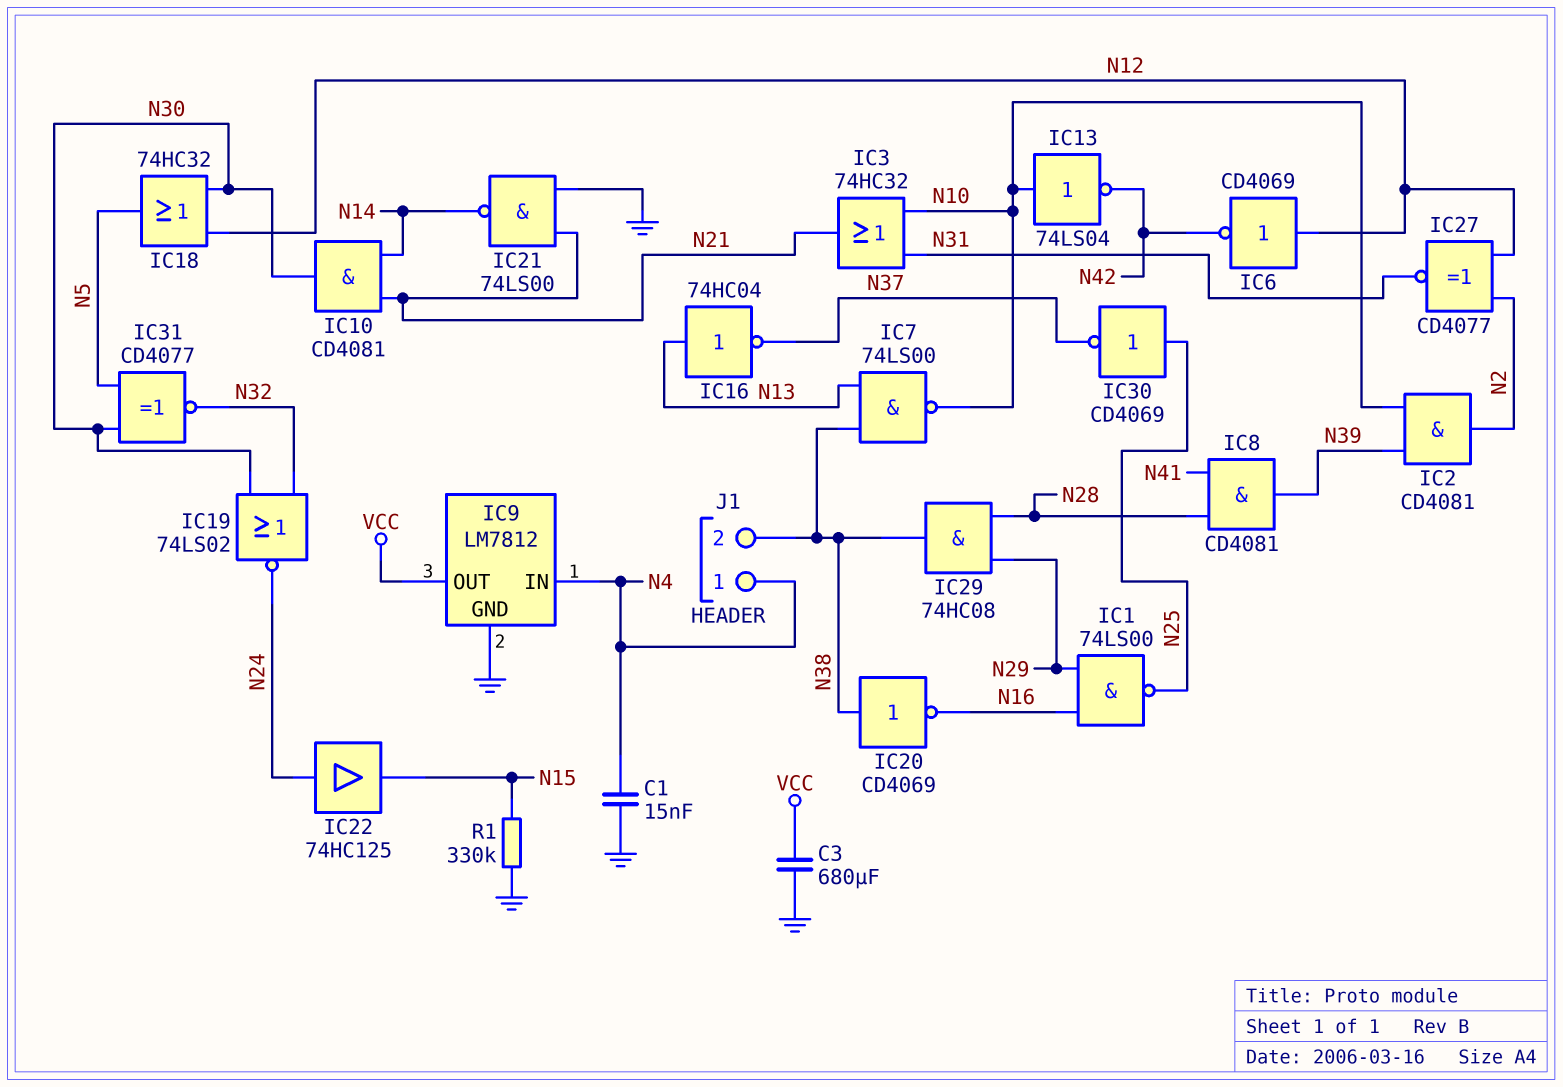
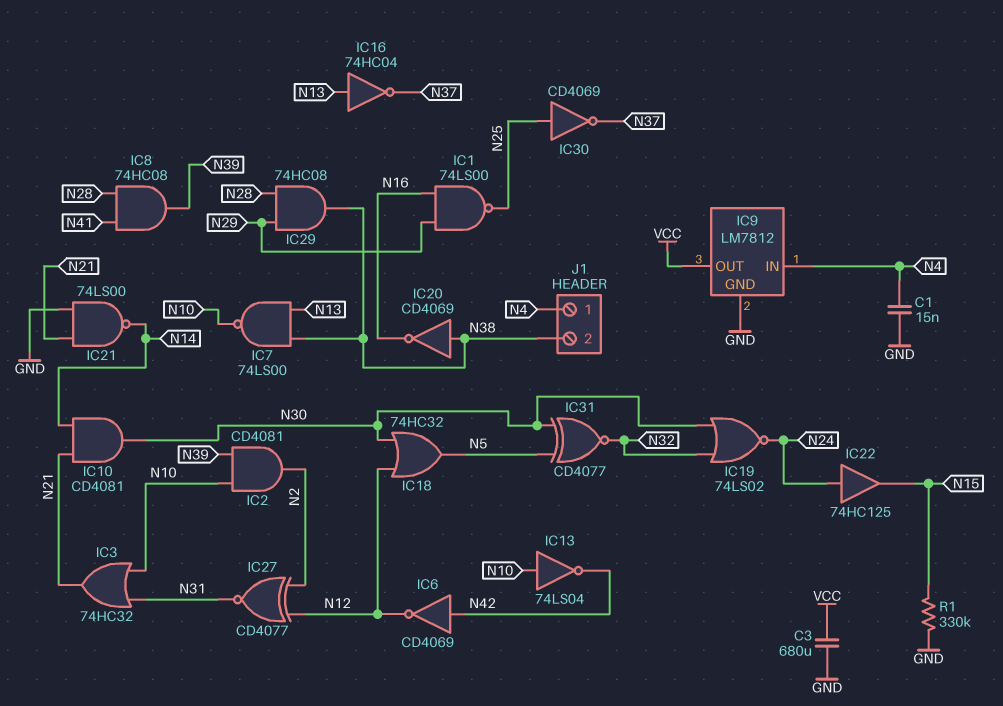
IC6: NOT CD4069 (in N12, out N42) -> NOT CD4069 (in N42, out N12)
IC8: AND CD4081 (in N28, in N41, out N39) -> AND 74HC08 (in N28, in N41, out N39)

